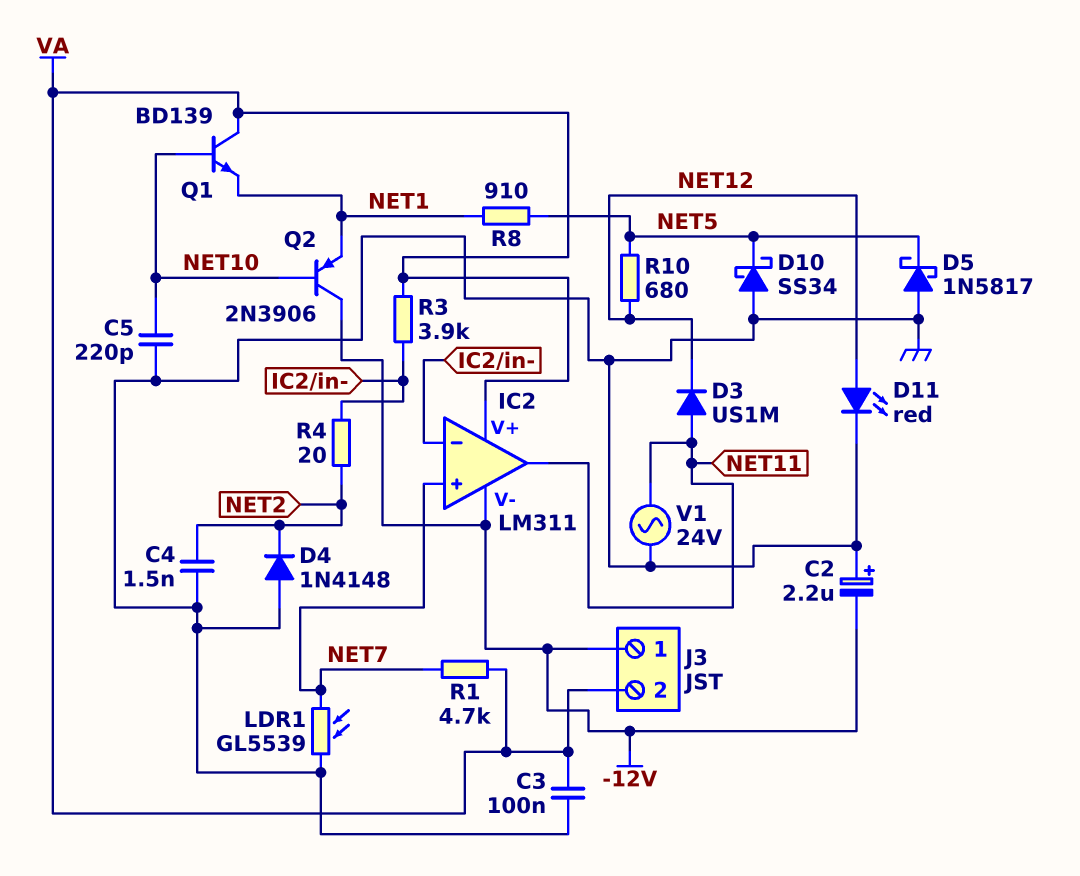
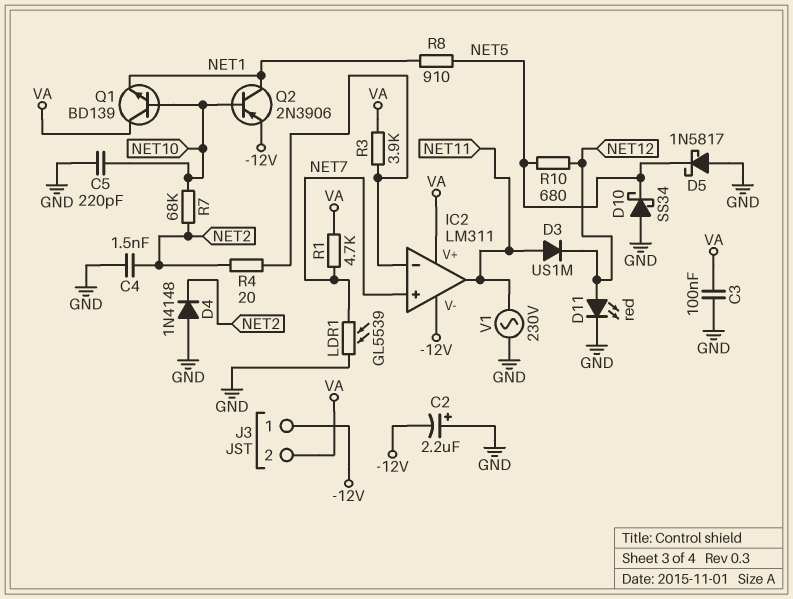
Q2: PNP 2N3906 (B NET10, C -12V, E NET1) -> PNP 2N3906 (B NET10, C NET1, E -12V)
R7: none -> 68k (NET2, NET10)
V1: AC 24V (GND, NET11) -> AC 230V (GND, NET11)

